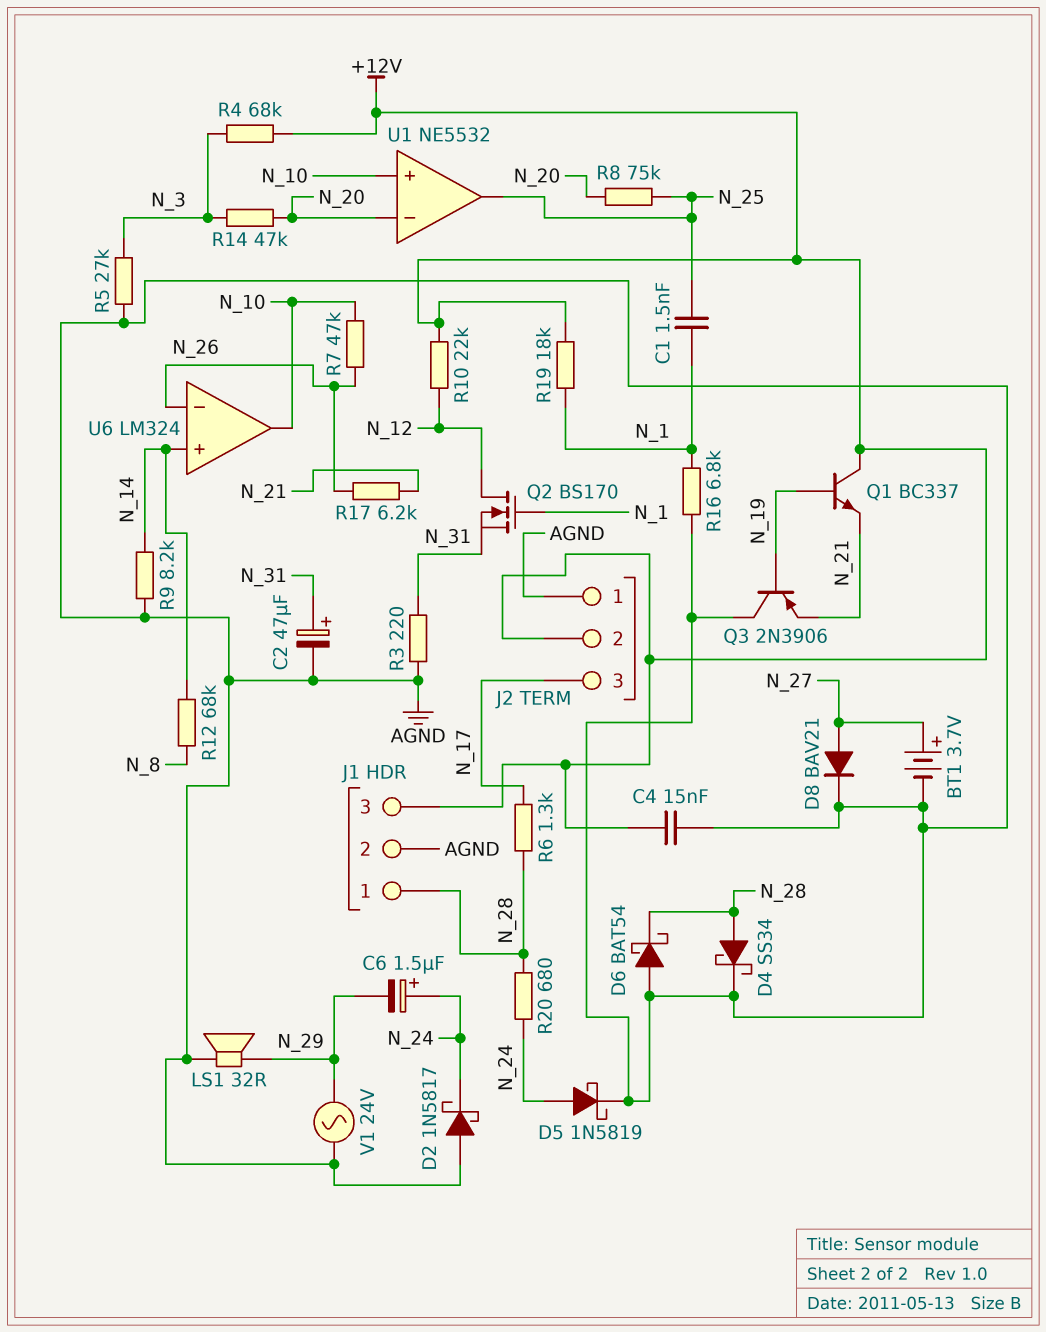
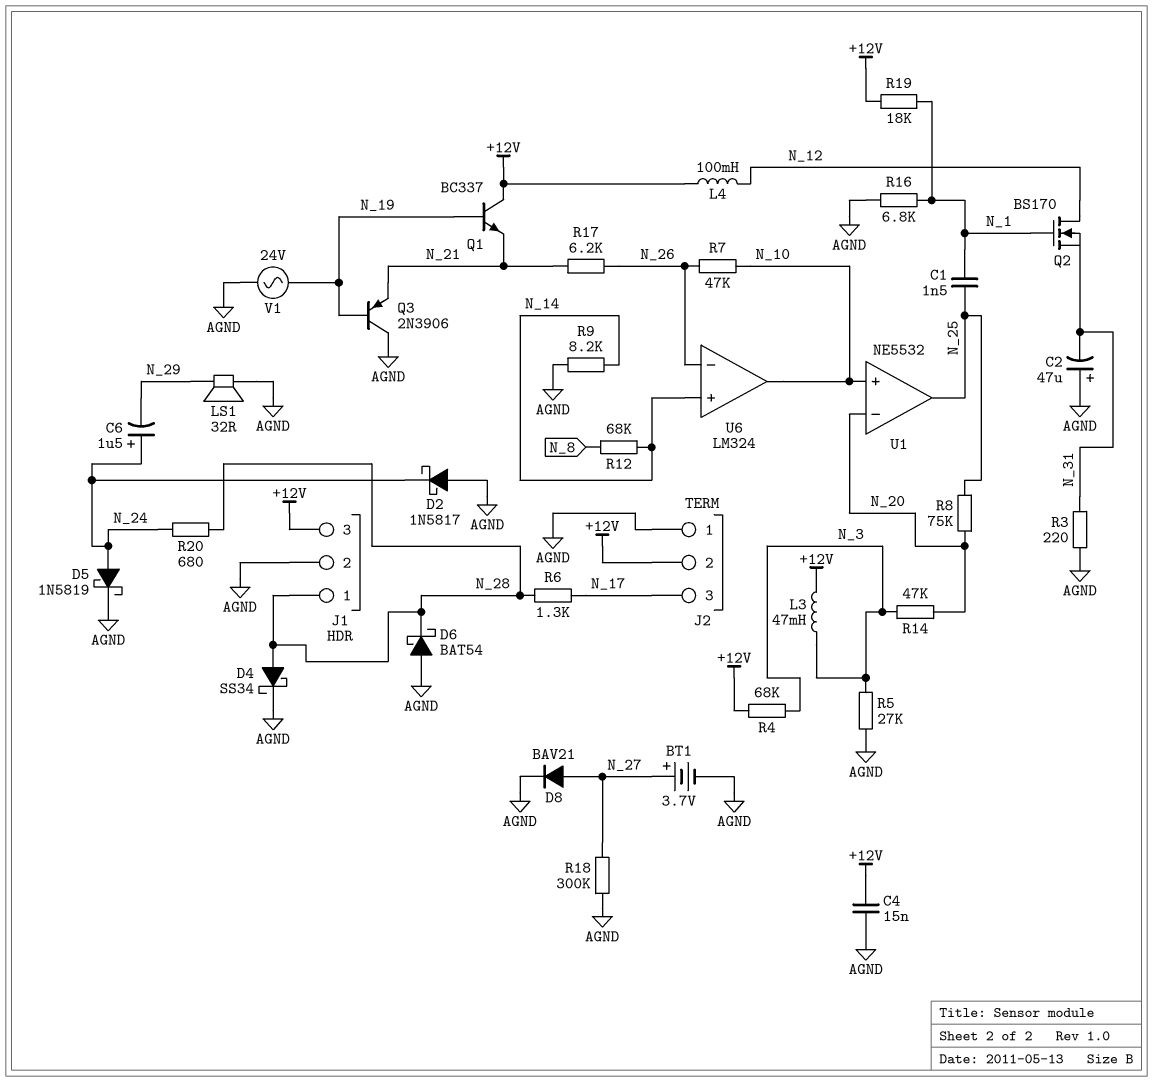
C2: 47uF (plus N_31, minus AGND) -> 47uF (plus AGND, minus N_31)
L3: none -> 47mH (+12V, N_3)
L4: none -> 100mH (+12V, N_12)
R10: 22k (+12V, N_12) -> none
R18: none -> 300k (AGND, N_27)
V1: AC 24V (AGND, N_29) -> AC 24V (AGND, N_19)

